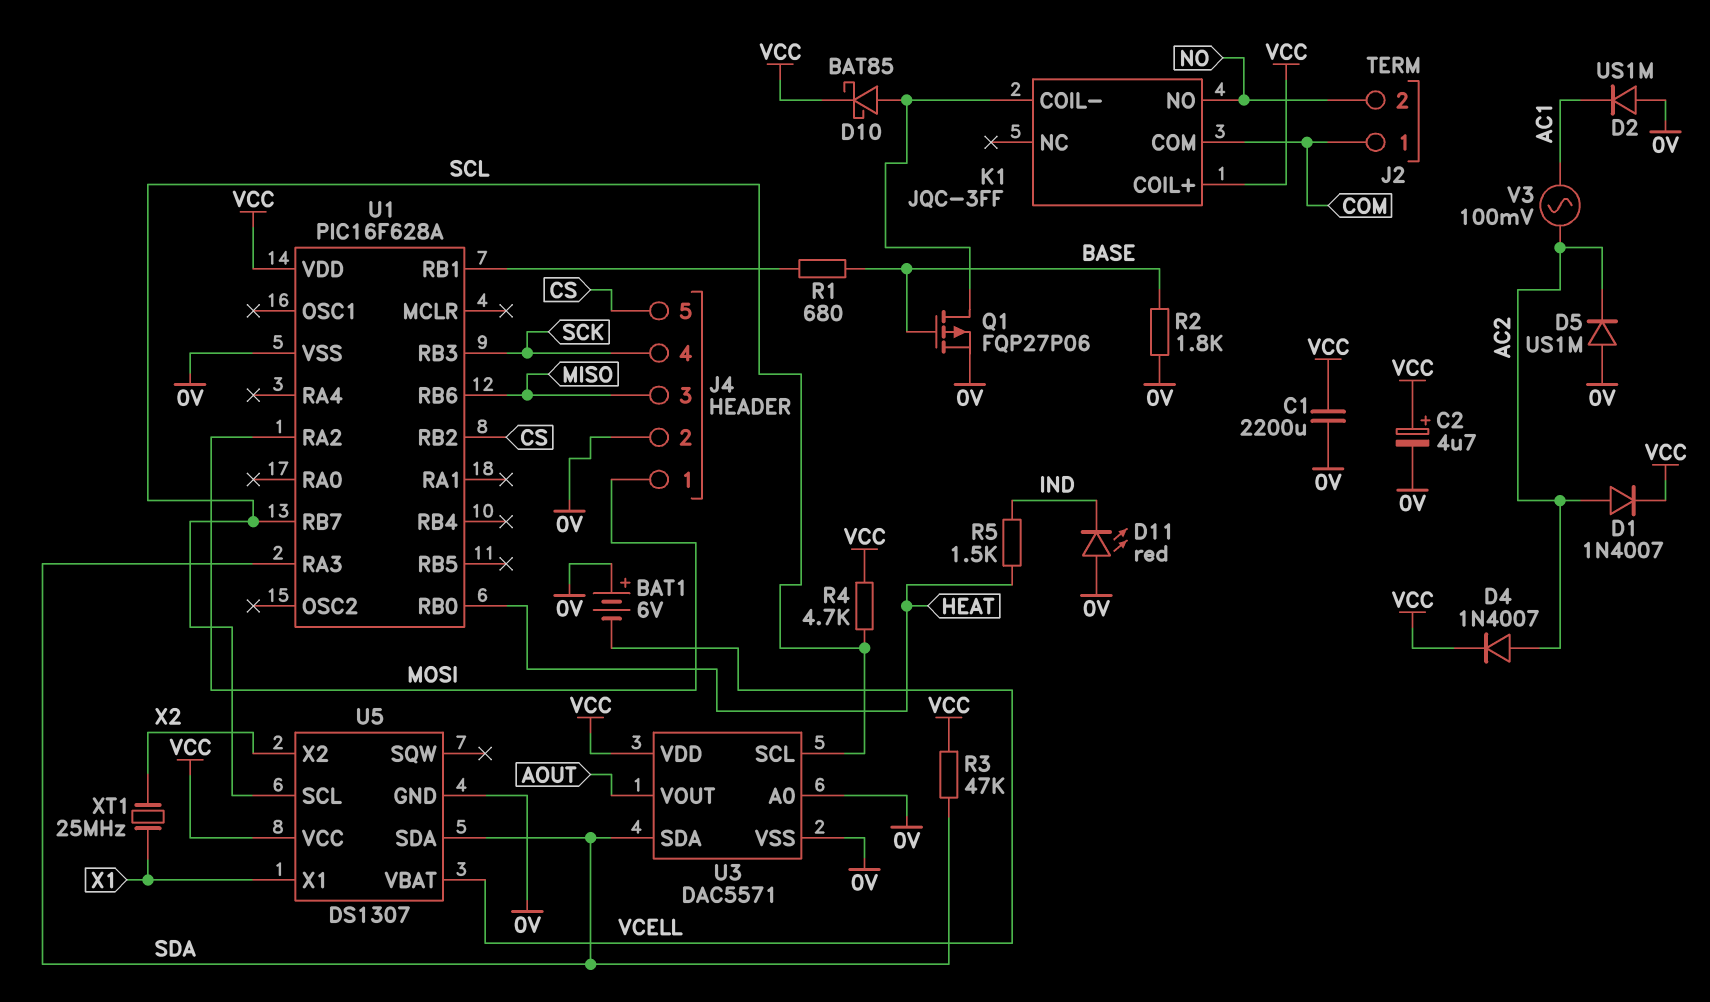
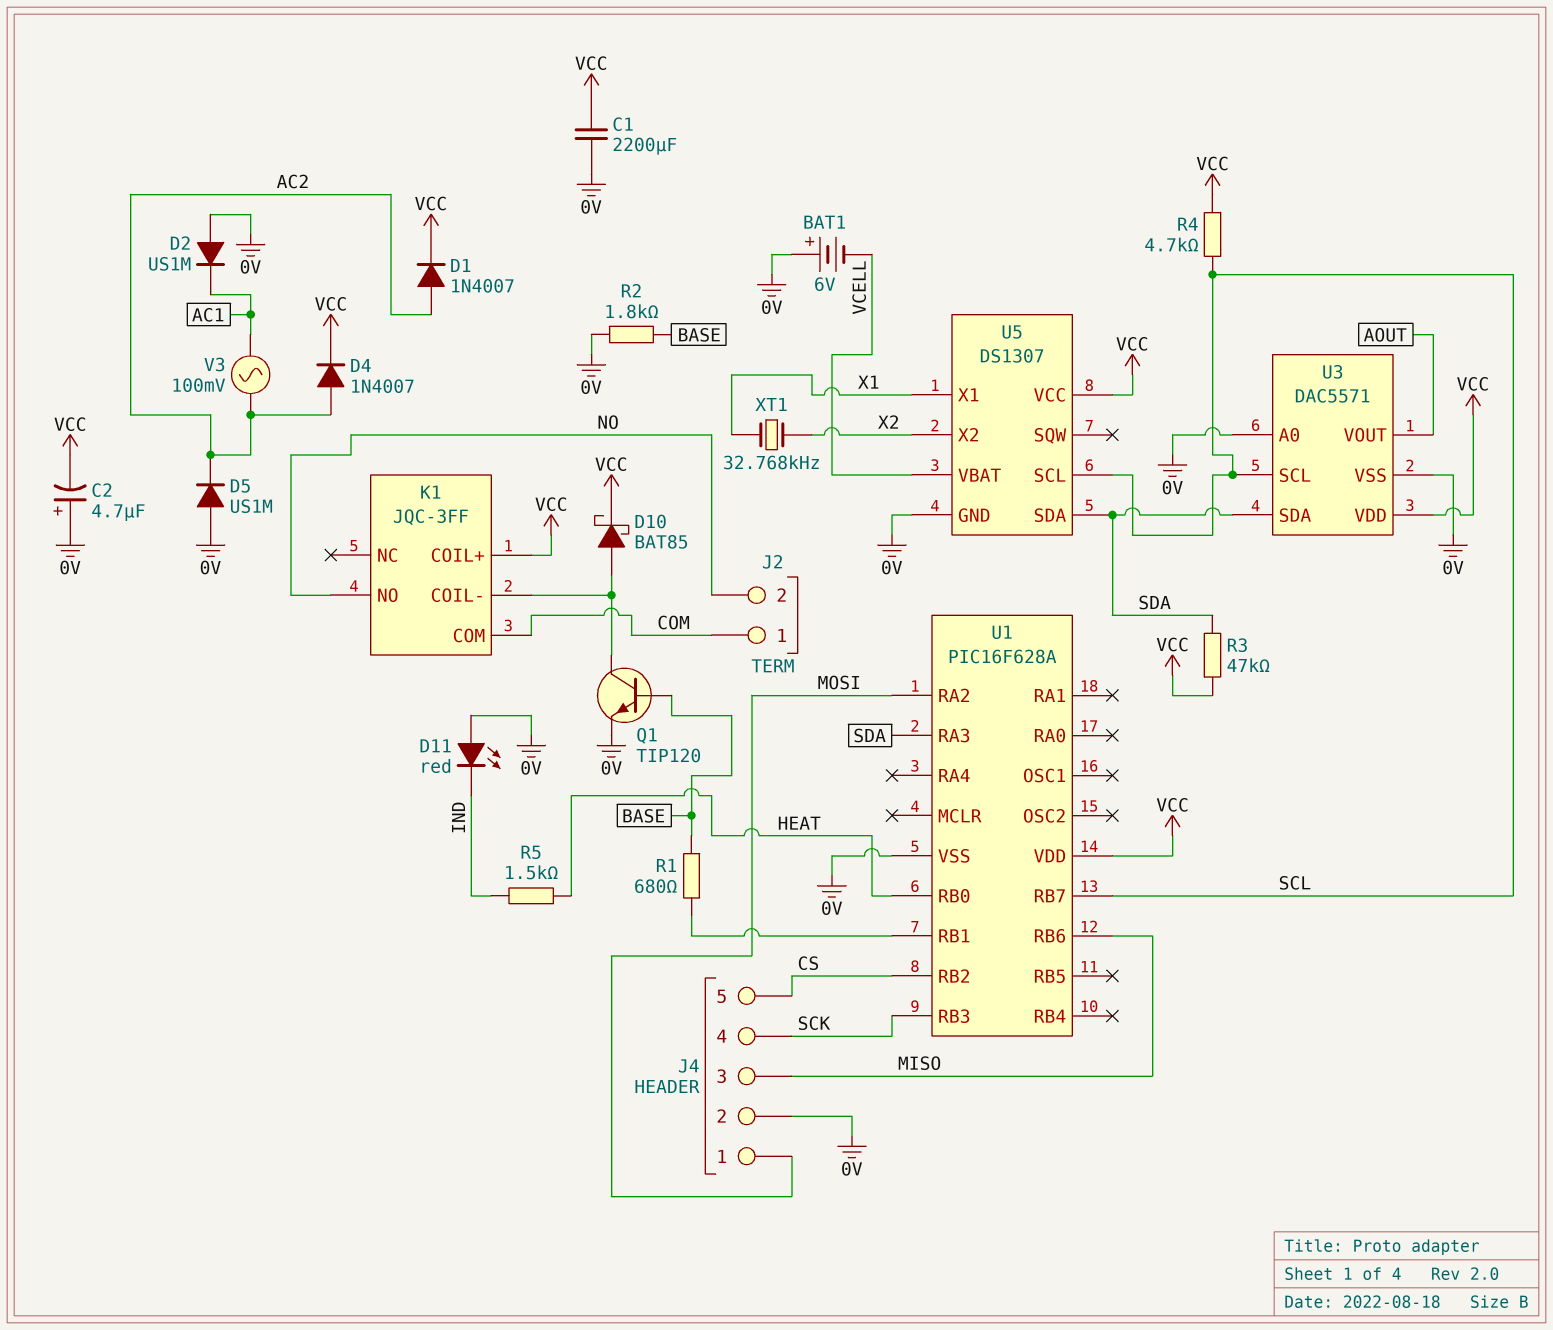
C2: 4.7uF (plus VCC, minus 0V) -> 4.7uF (plus 0V, minus VCC)
Q1: PMOS FQP27P06 (G BASE, D K1/COIL-, S 0V) -> NPN TIP120 (B BASE, C K1/COIL-, E 0V)
XT1: 25MHz (X1, X2) -> 32.768kHz (X1, X2)

